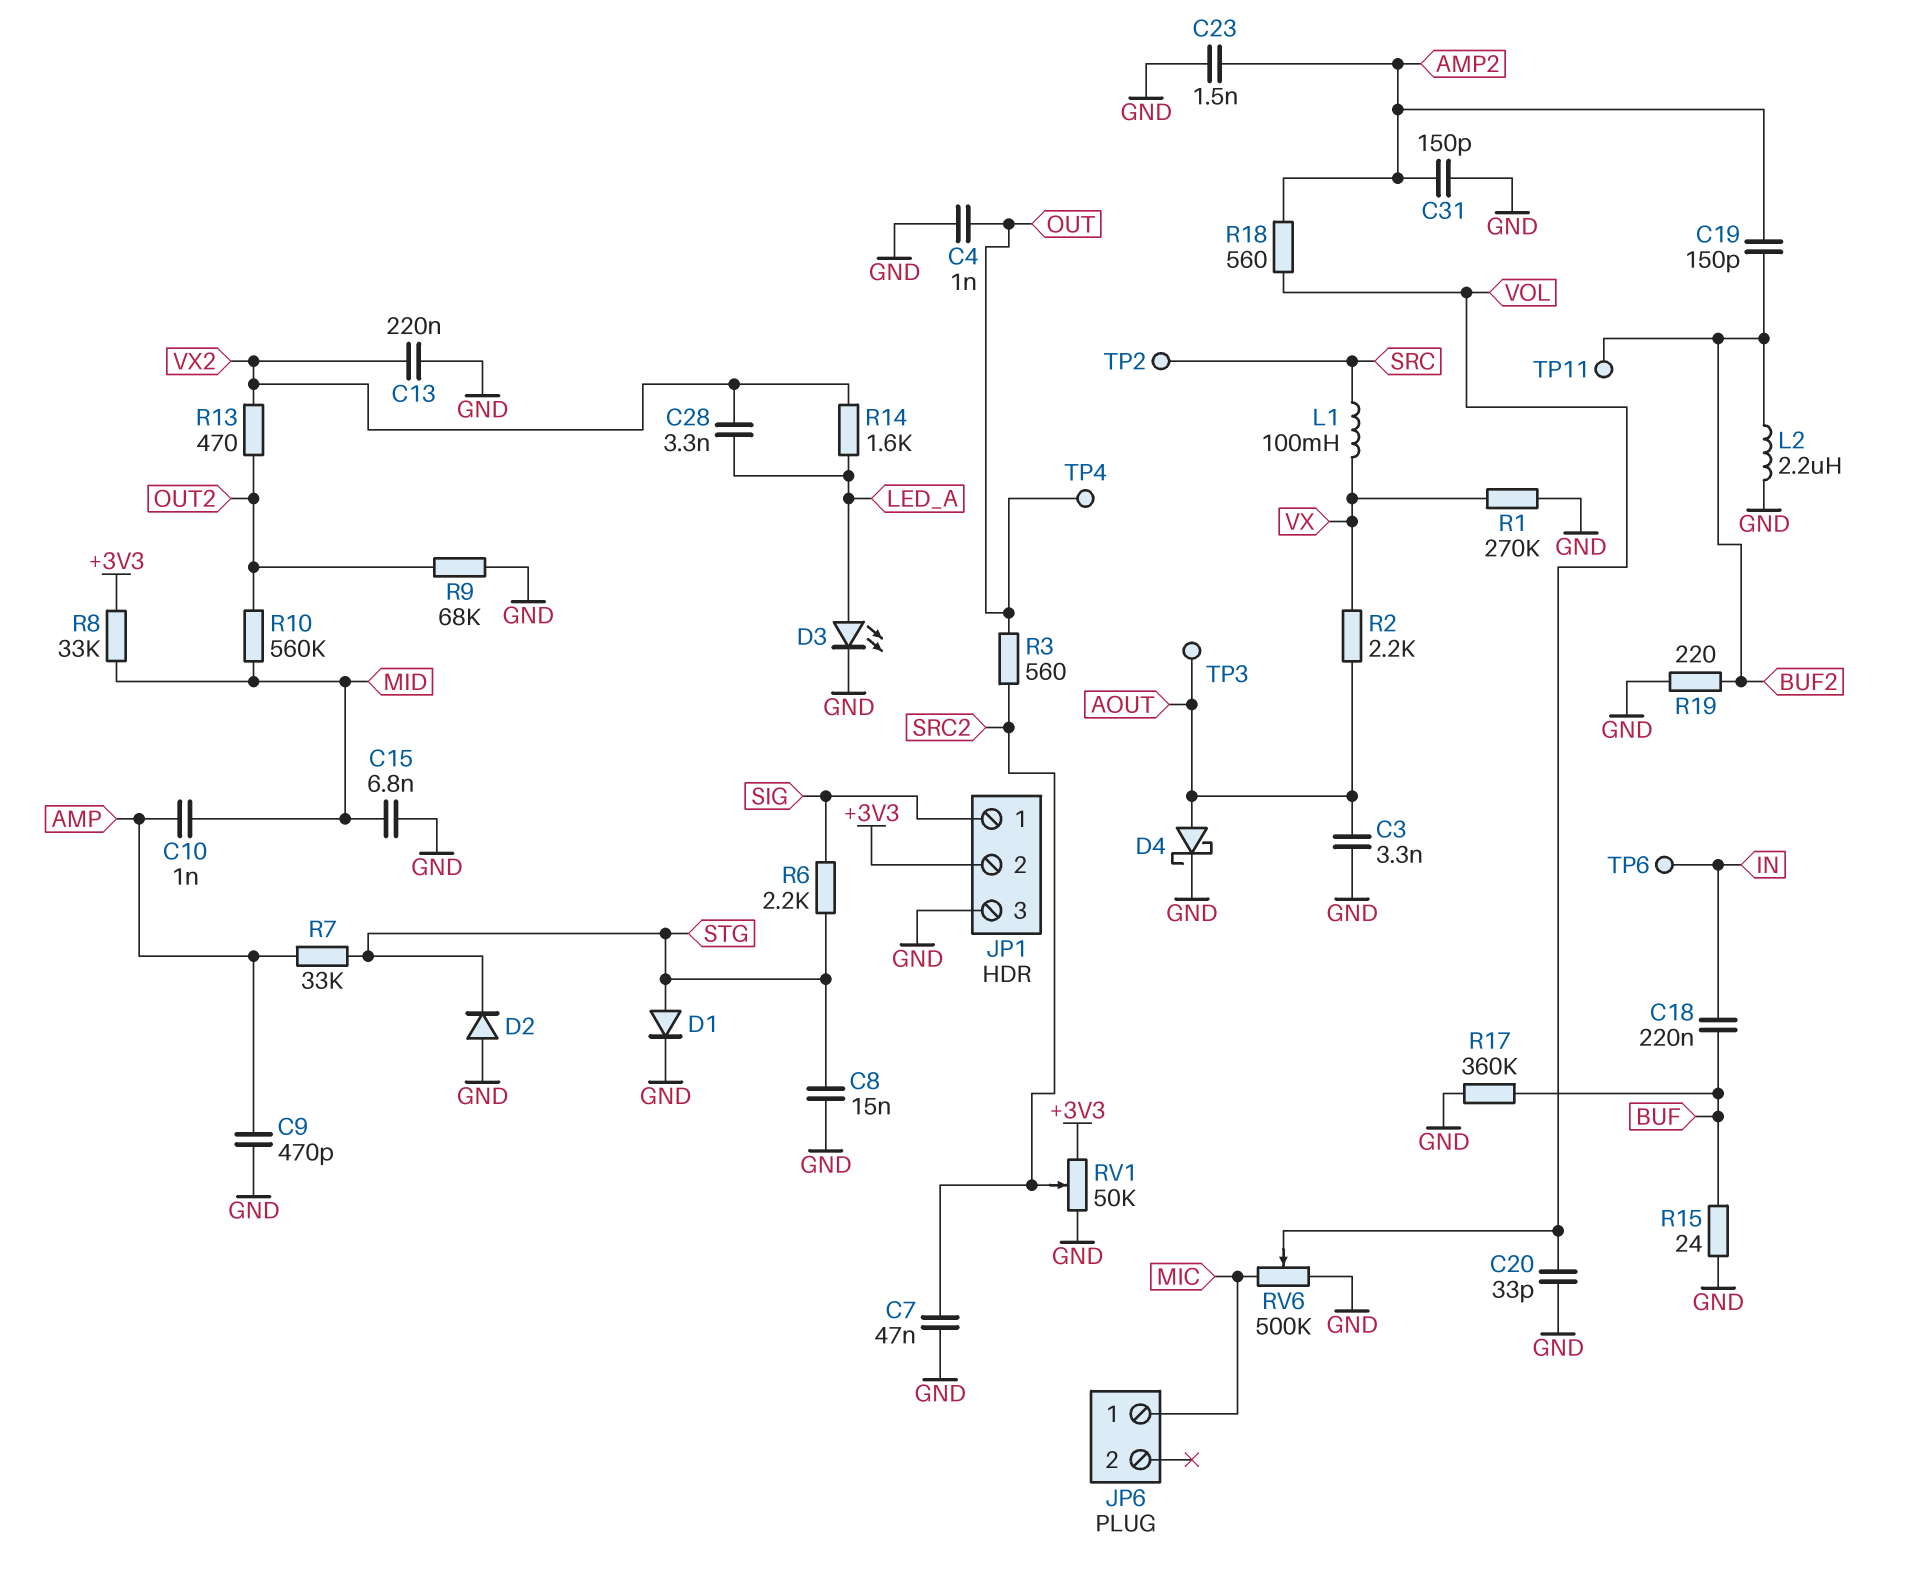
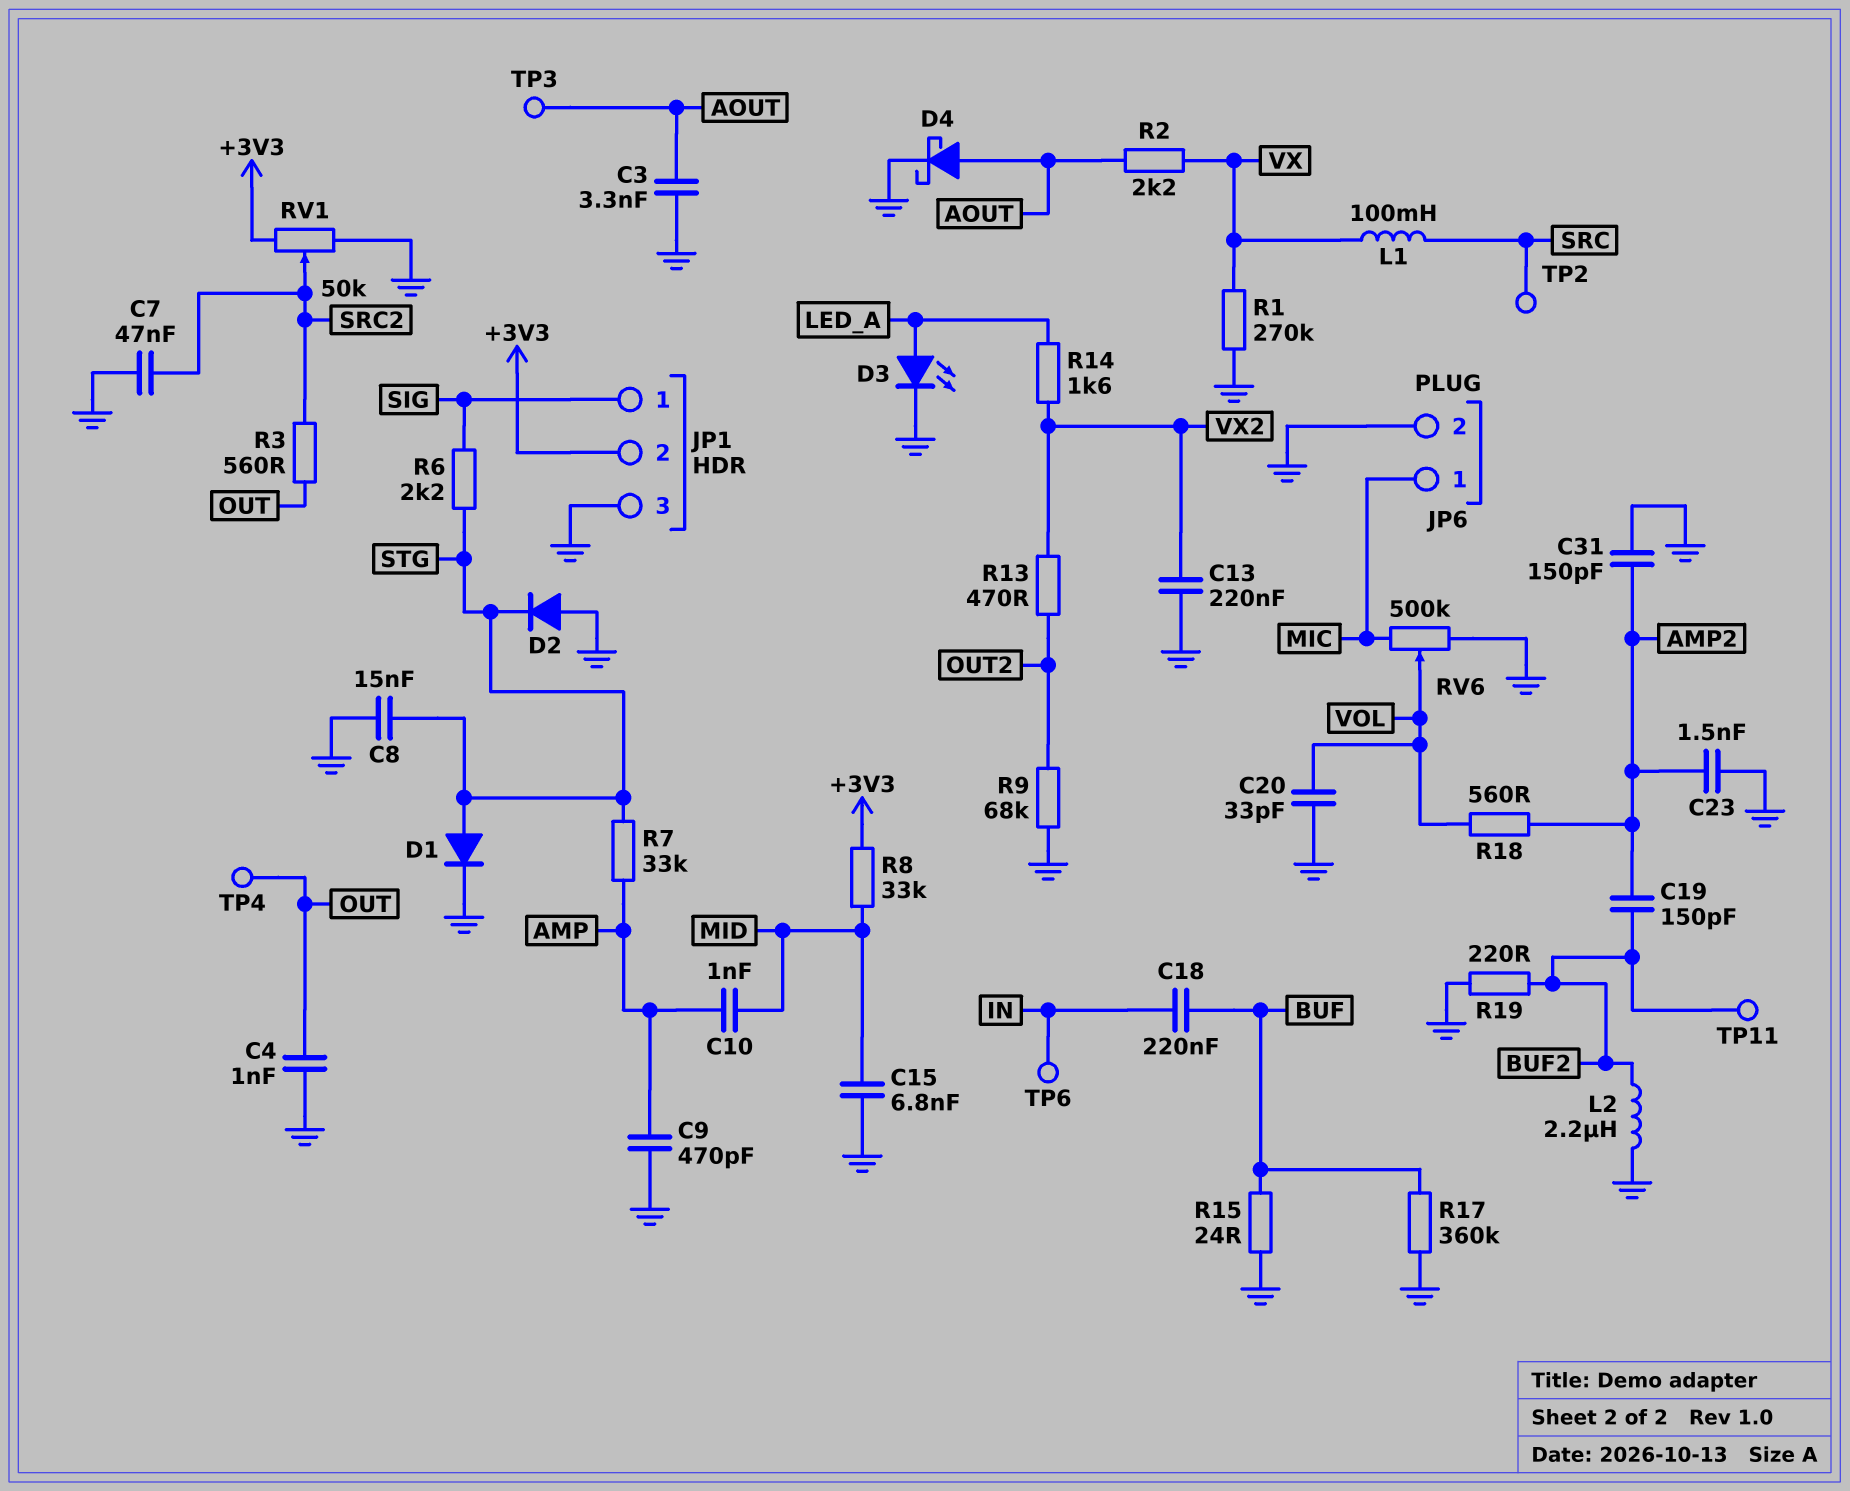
C28: 3.3nF (LED_A, VX2) -> none
JP6 pin 2: none -> GND
R10: 560k (MID, OUT2) -> none

